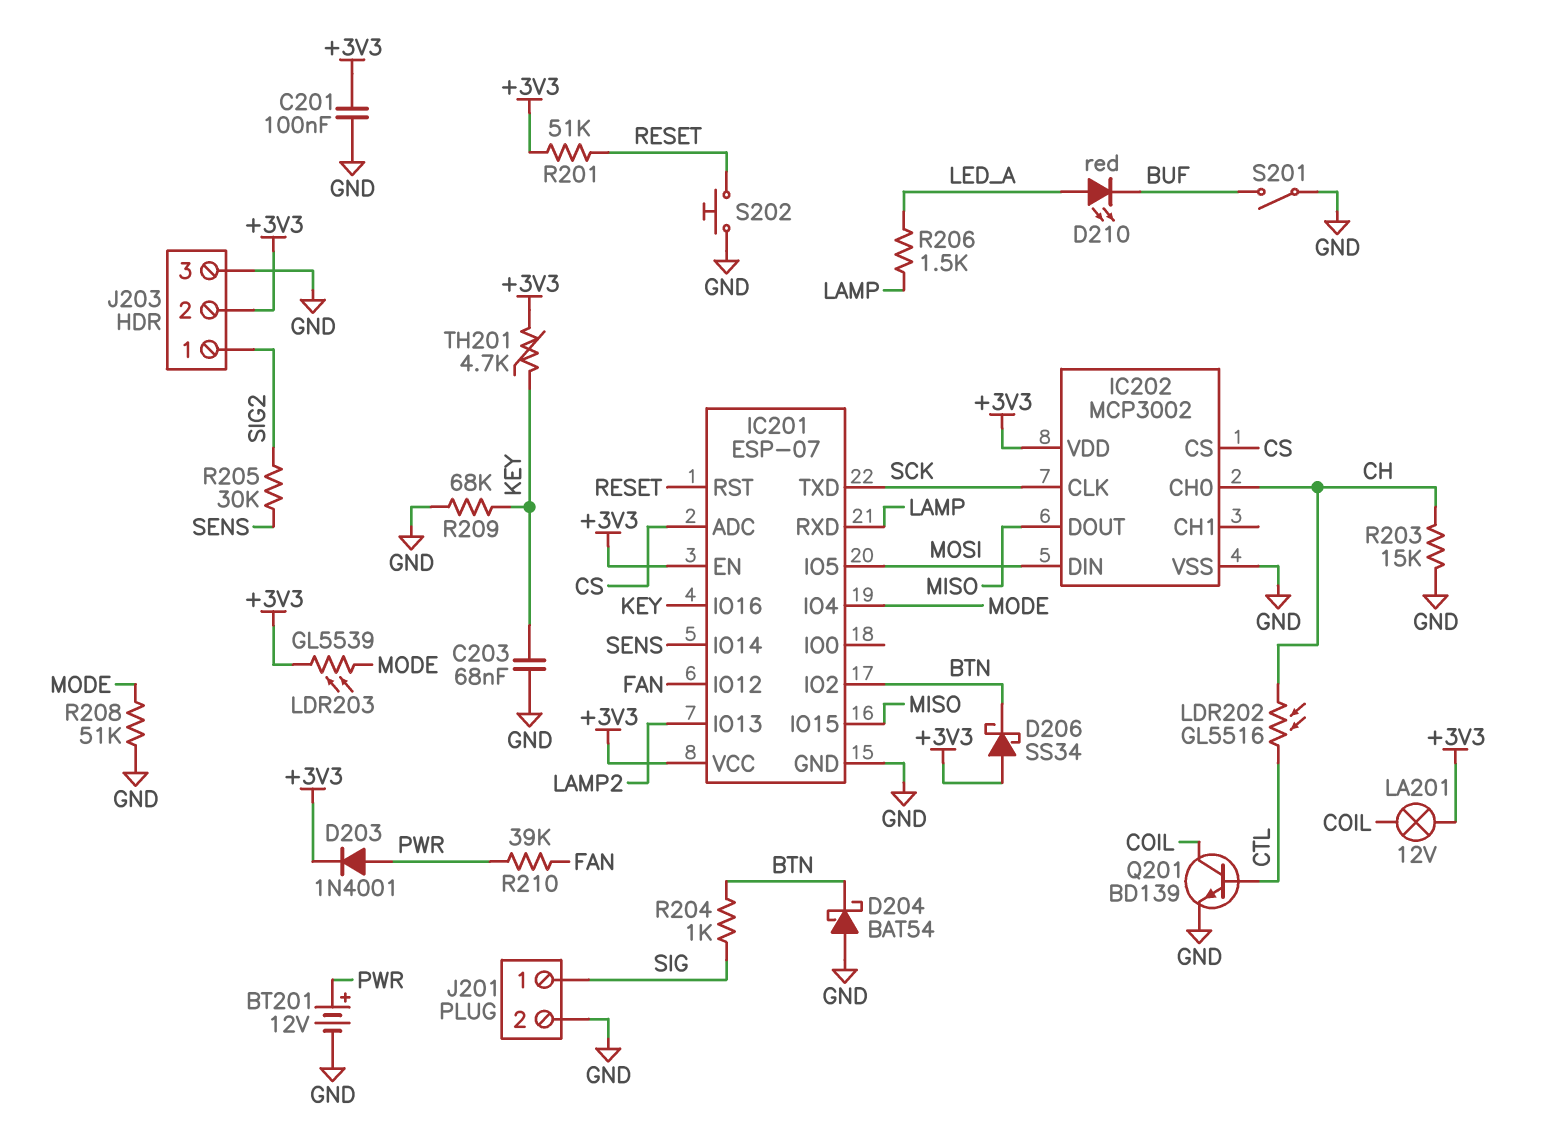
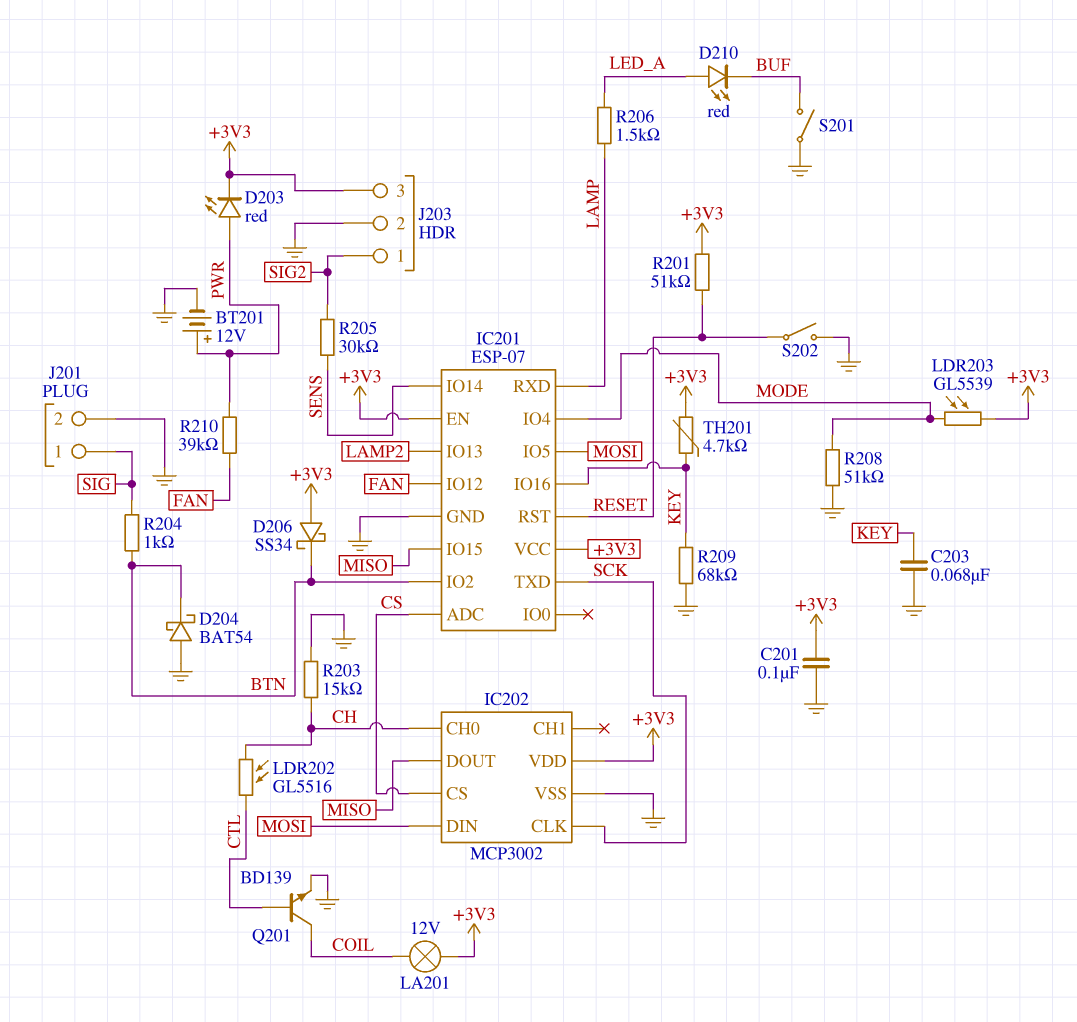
D203: diode 1N4001 (A PWR, K +3V3) -> LED red (A PWR, K +3V3)
J203 pin 2: +3V3 -> GND
J203 pin 3: GND -> +3V3
S202: button (GND, RESET) -> switch (GND, RESET)

